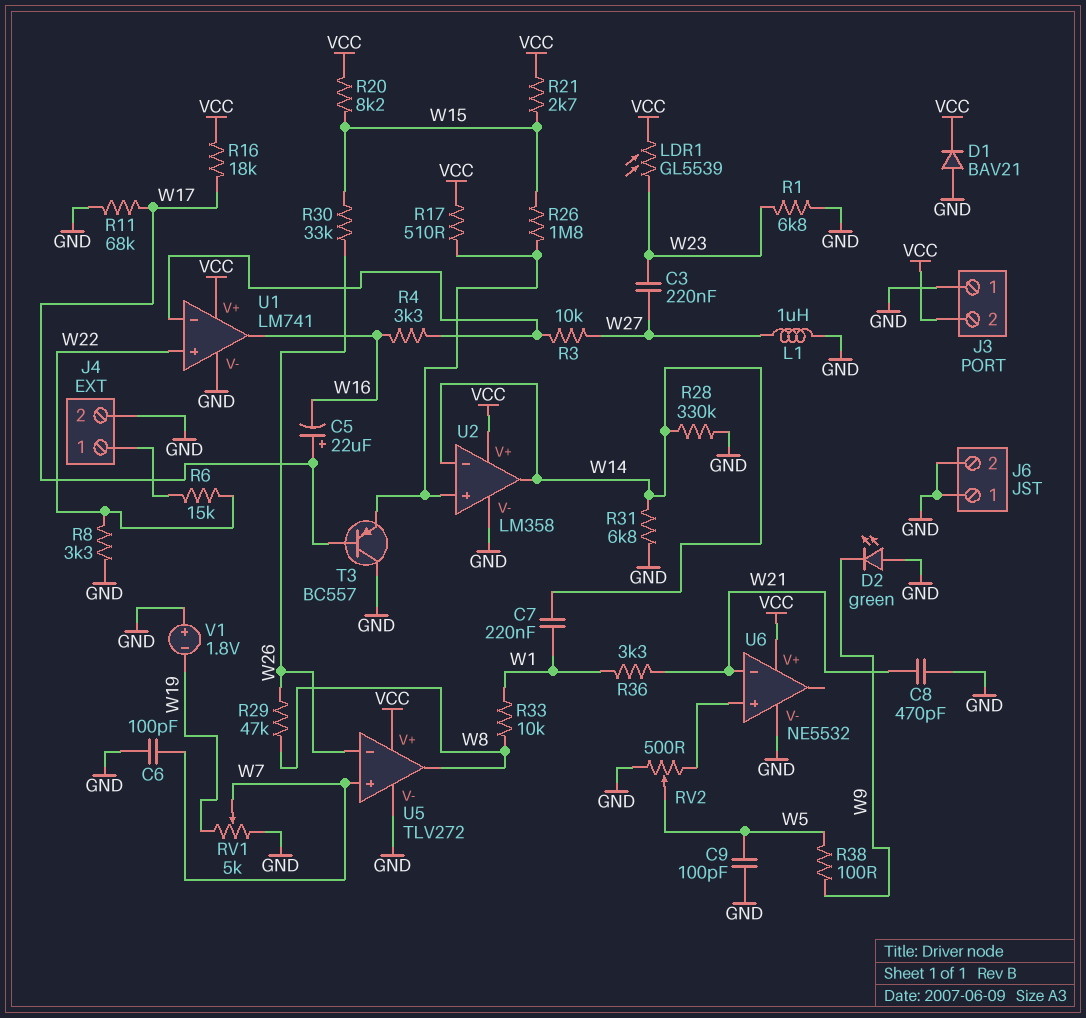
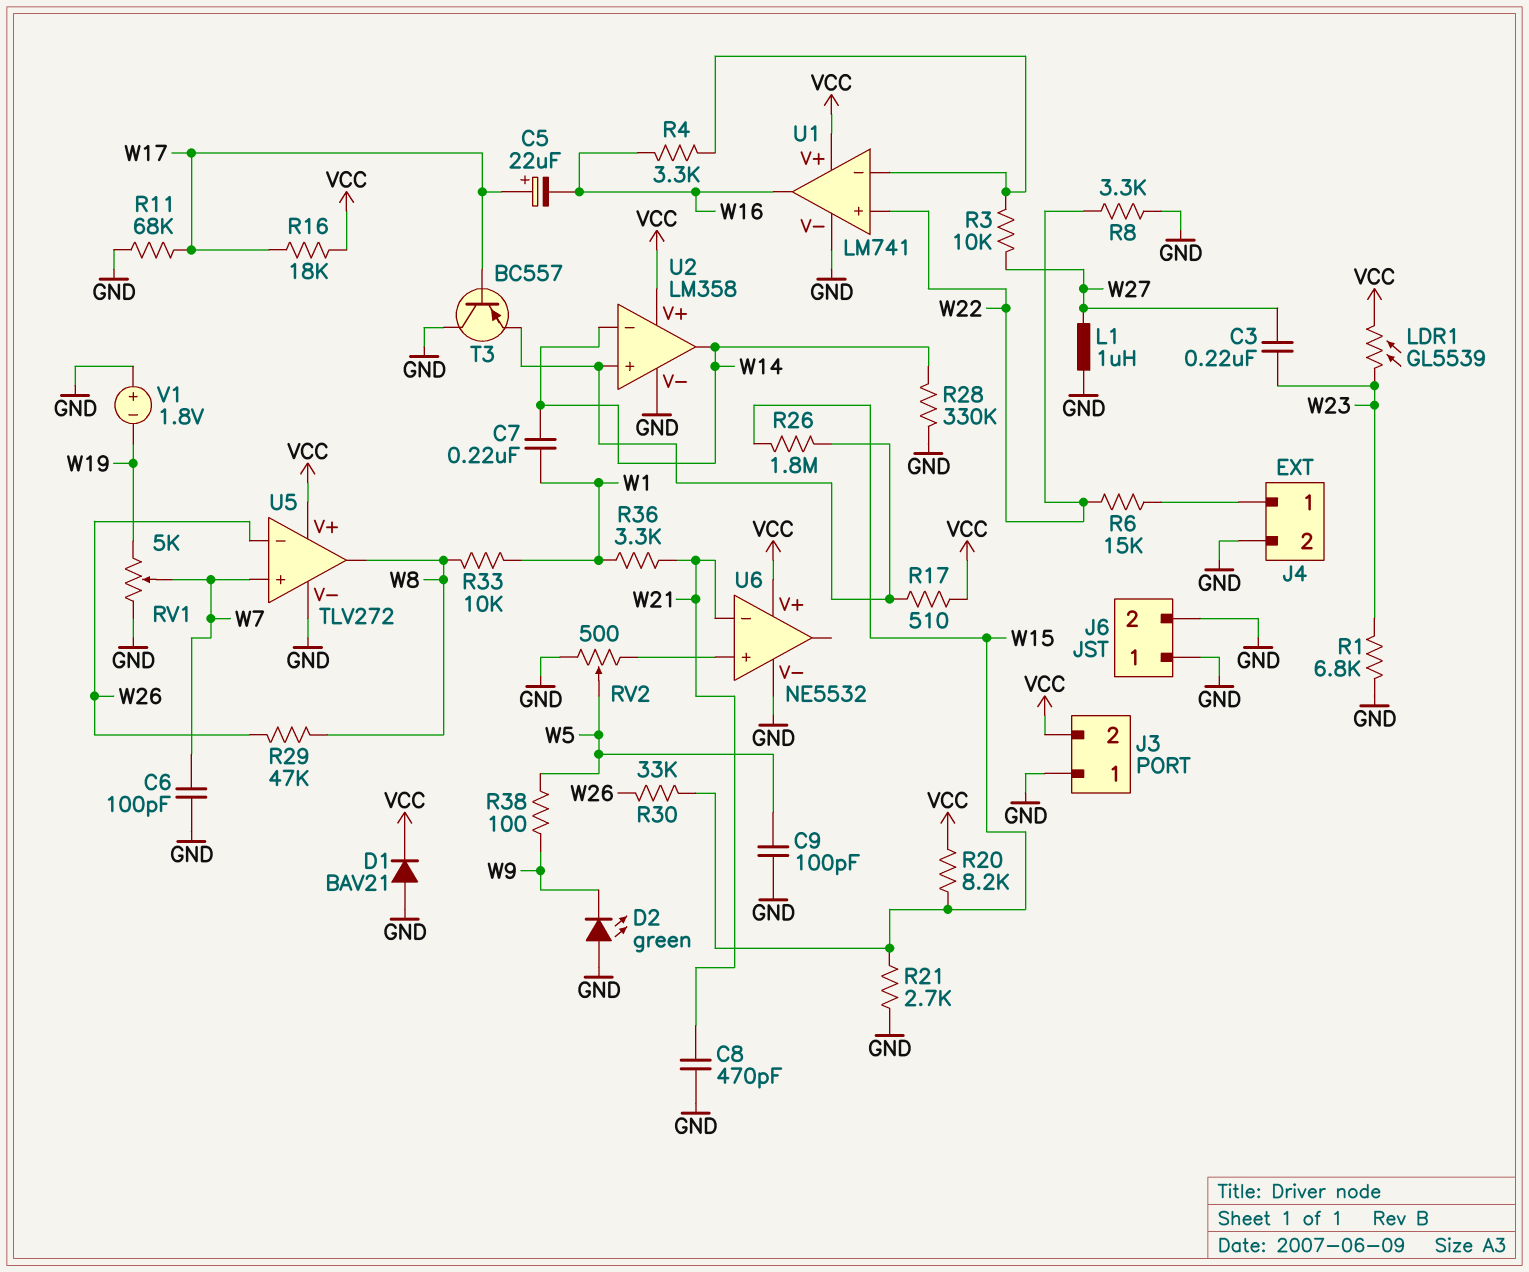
R21: 2.7k (VCC, W15) -> 2.7k (GND, W15)
R31: 6.8k (GND, W14) -> none

